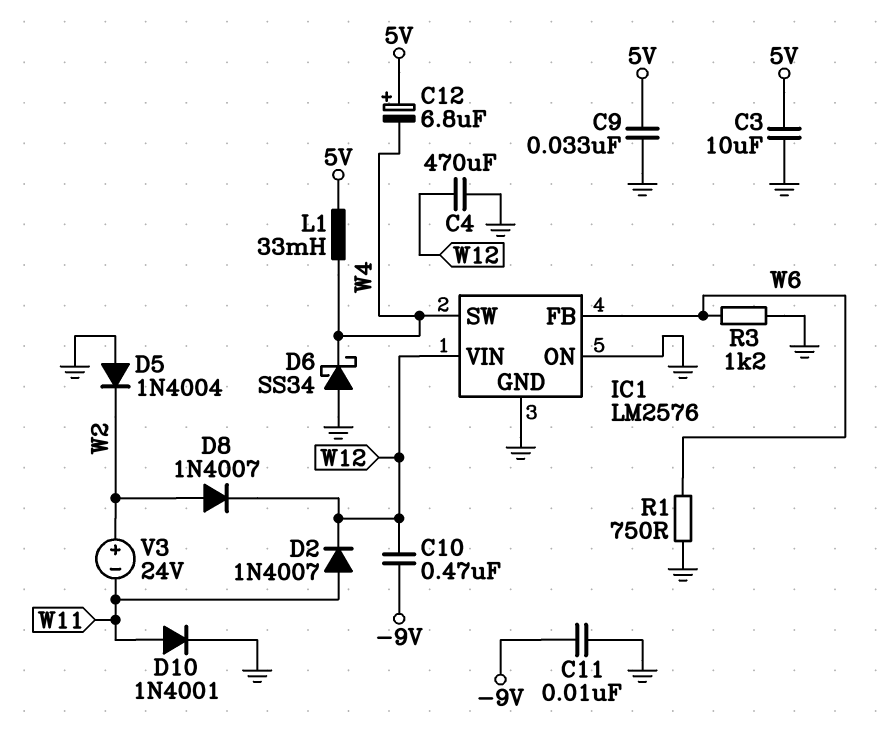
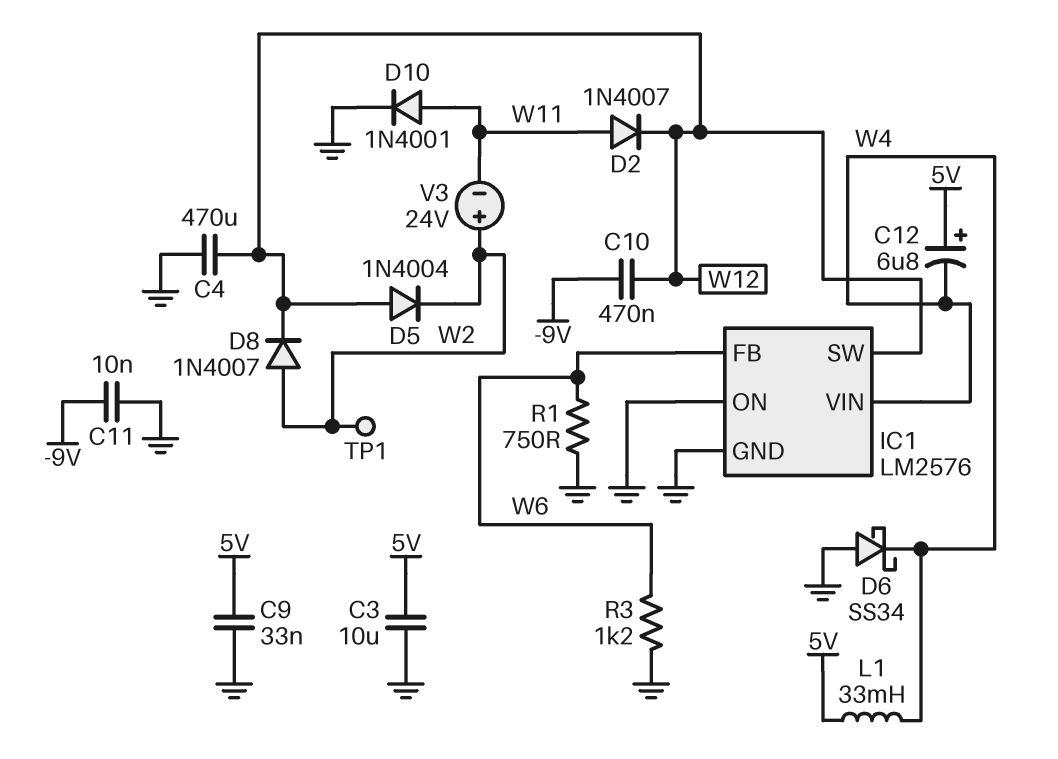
D5: diode 1N4004 (A GND, K W2) -> diode 1N4004 (A W12, K W2)
IC1 pin SW: W4 -> W12
IC1 pin VIN: W12 -> W4
TP1: none -> test point (W2)

